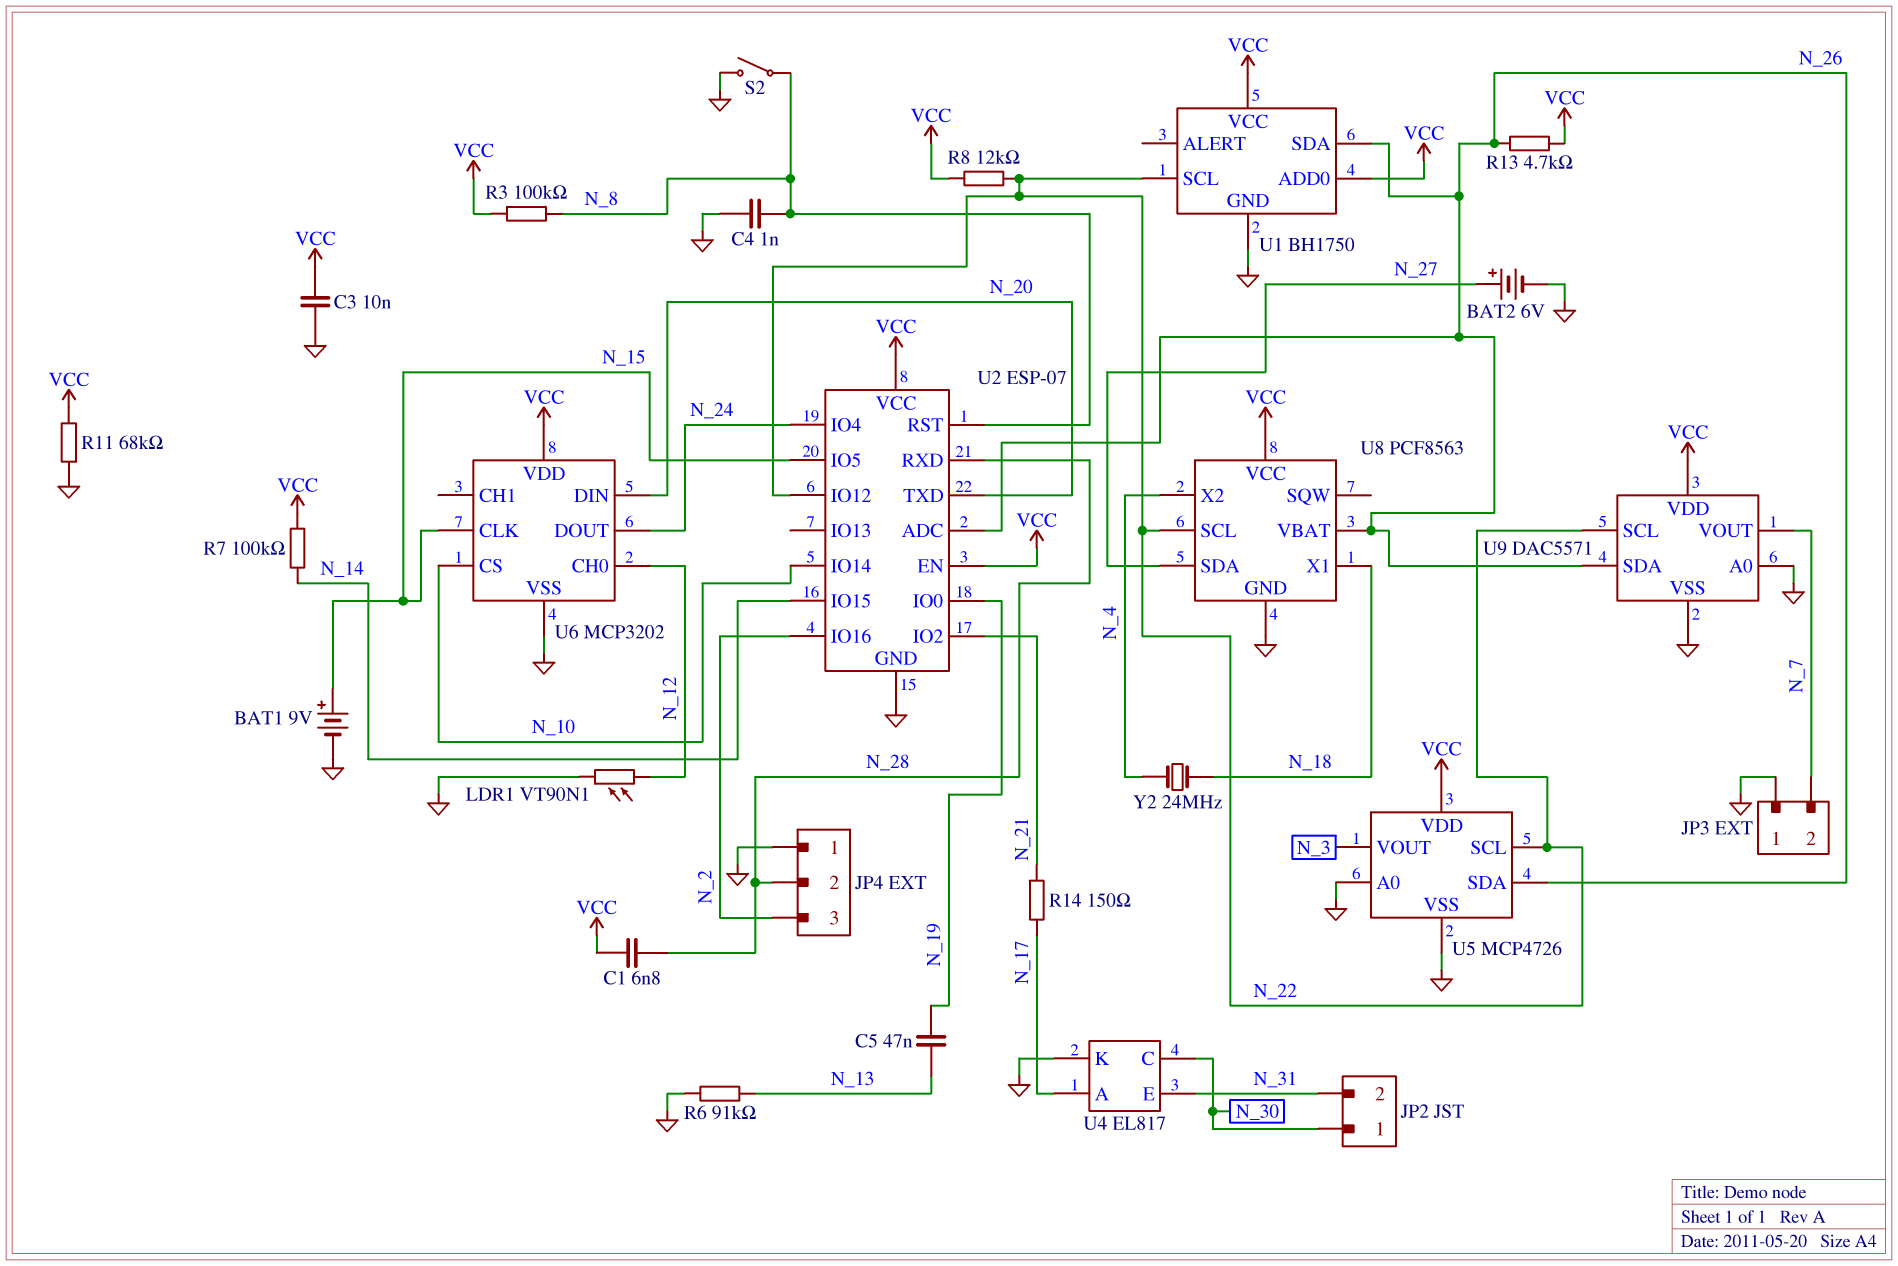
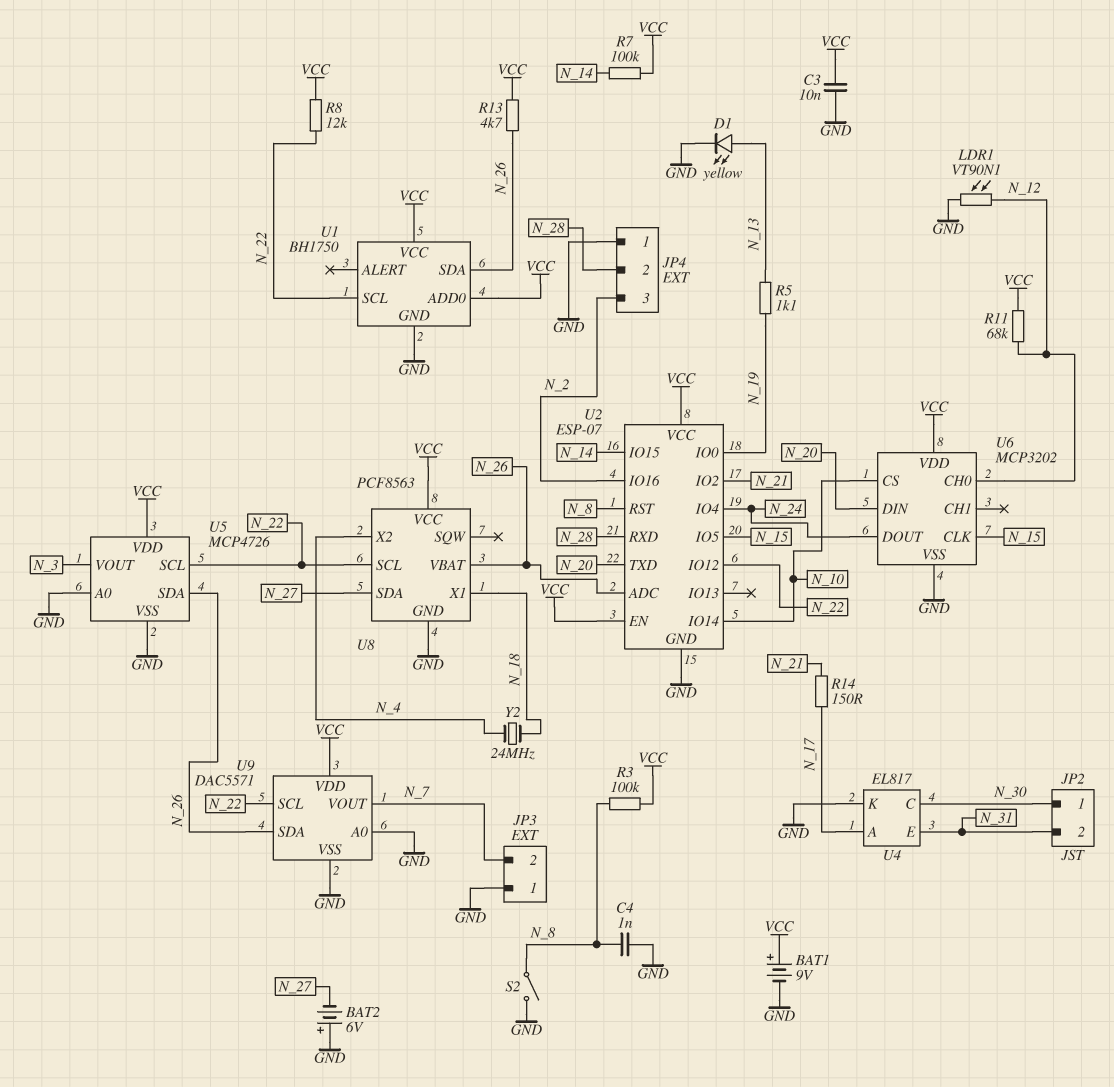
BAT1: 9V (plus N_15, minus GND) -> 9V (plus VCC, minus GND)
BAT2: 6V (plus N_27, minus GND) -> 6V (plus GND, minus N_27)
C1: 6.8nF (N_28, VCC) -> none
C5: 47nF (N_13, N_19) -> none
D1: none -> LED yellow (A N_13, K GND)
R5: none -> 1.1k (N_13, N_19)
R6: 91k (GND, N_13) -> none
R11: 68k (GND, VCC) -> 68k (N_12, VCC)

